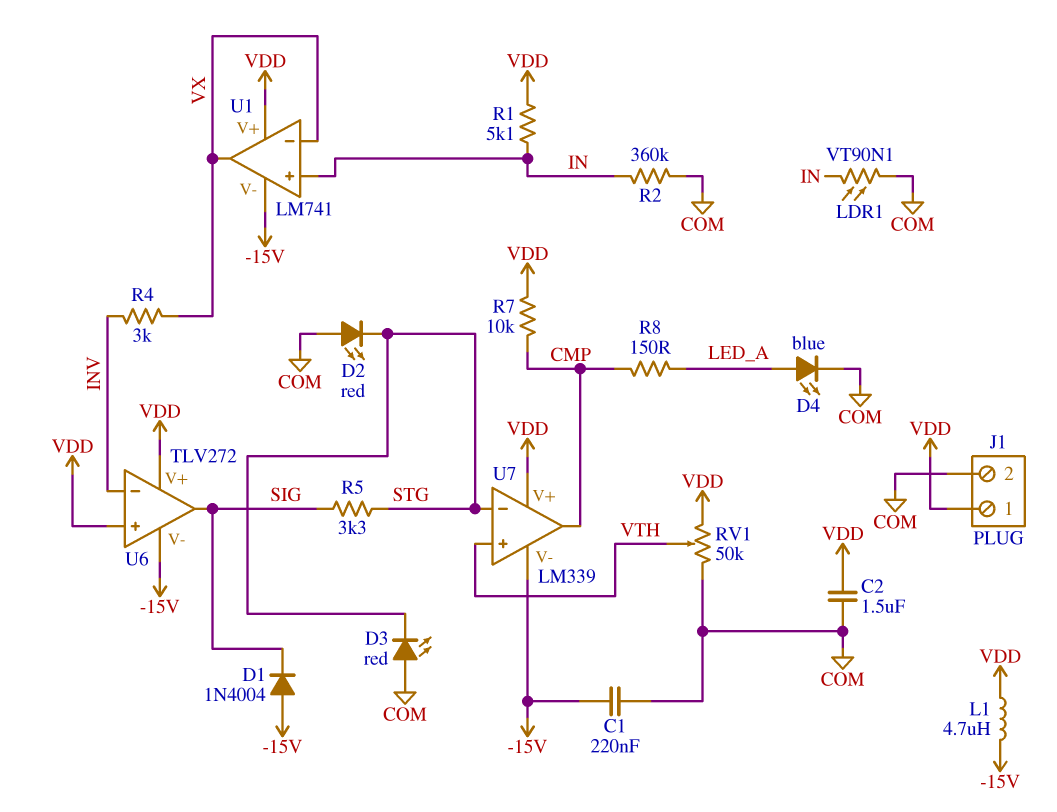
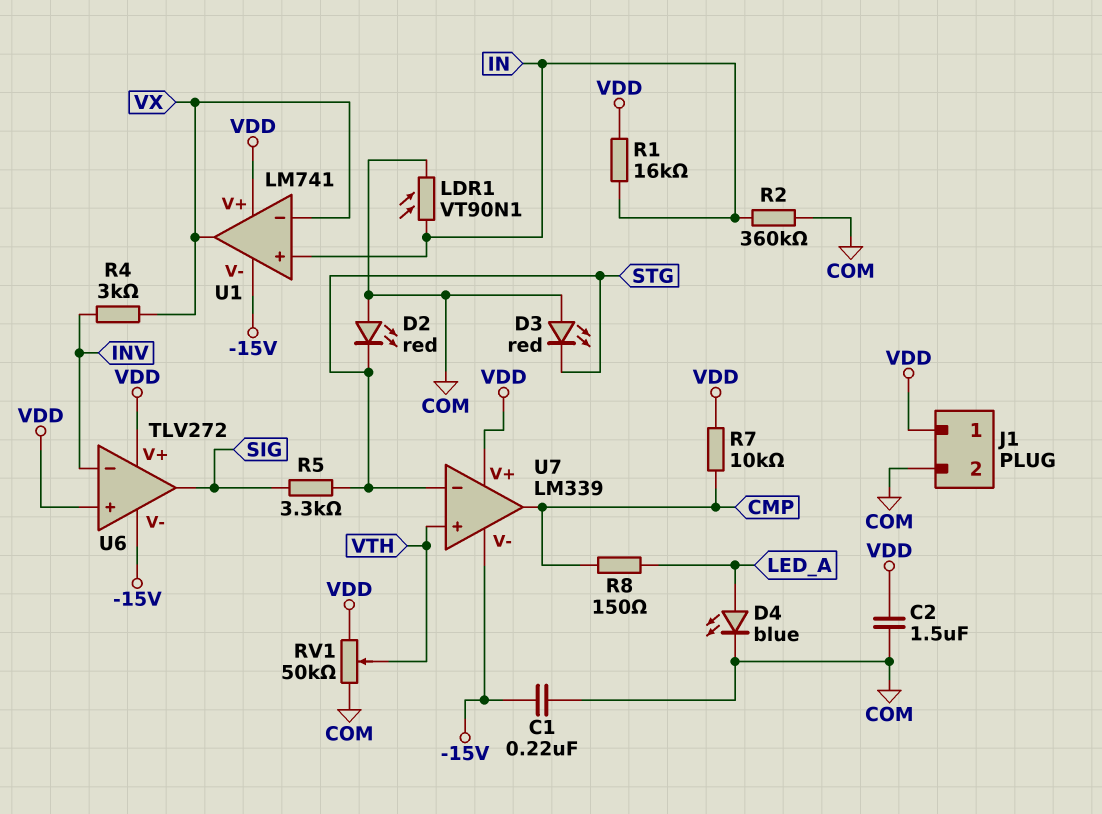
D1: diode 1N4004 (A -15V, K SIG) -> none
L1: 4.7uH (-15V, VDD) -> none
R1: 5.1k (IN, VDD) -> 16k (IN, VDD)

